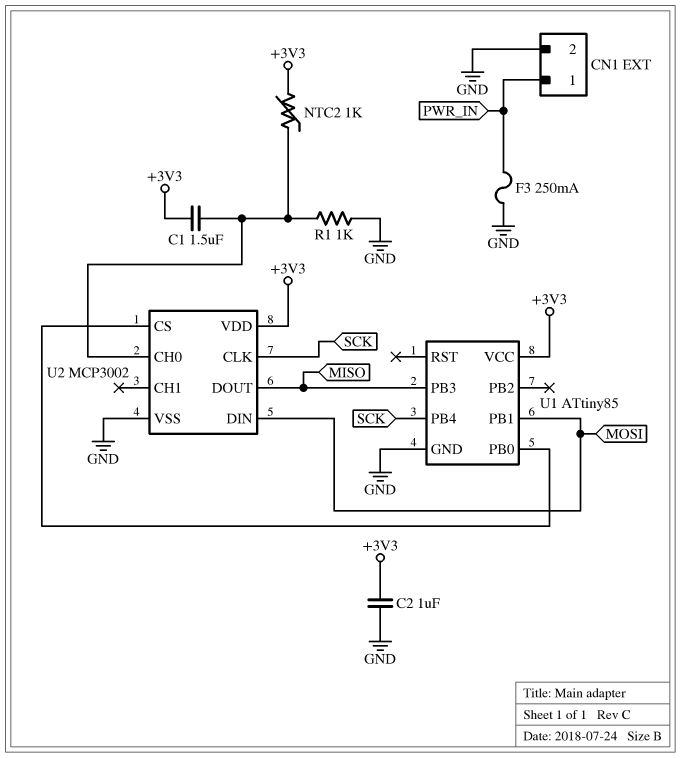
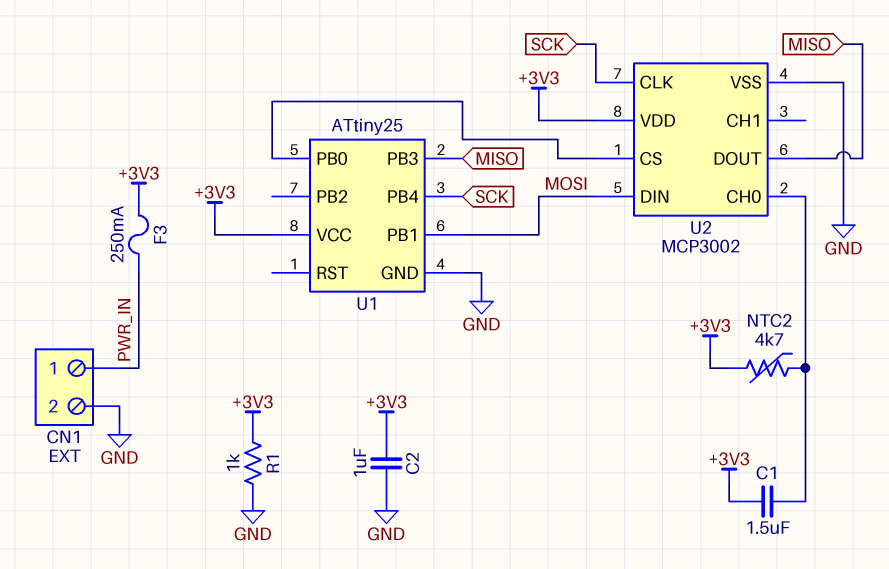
F3: 250mA (GND, PWR_IN) -> 250mA (+3V3, PWR_IN)
NTC2: 1k (+3V3, U2/CH0) -> 4.7k (+3V3, U2/CH0)
R1: 1k (GND, U2/CH0) -> 1k (+3V3, GND)
U1: ATtiny85 -> ATtiny25

